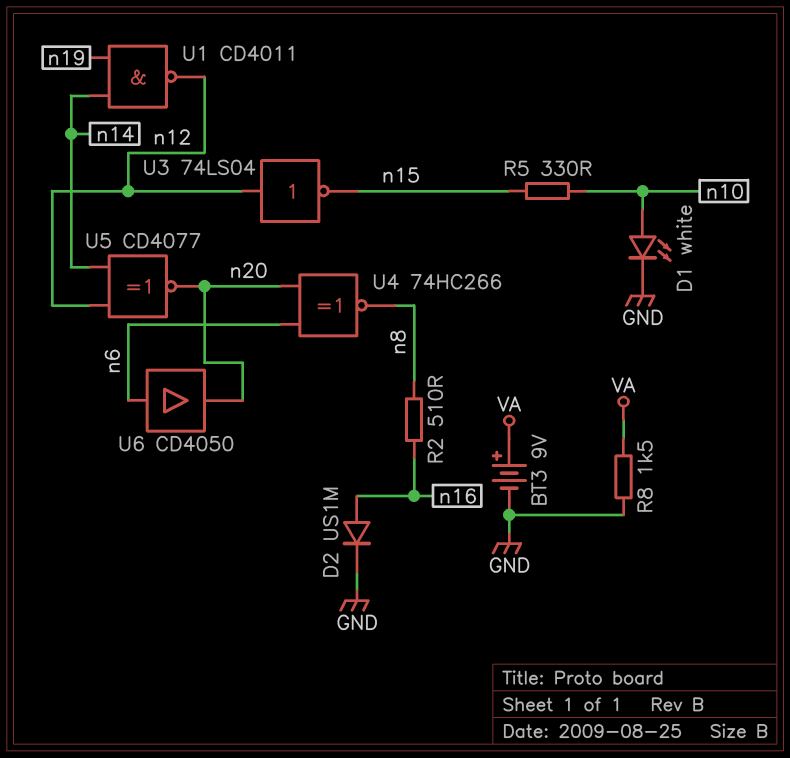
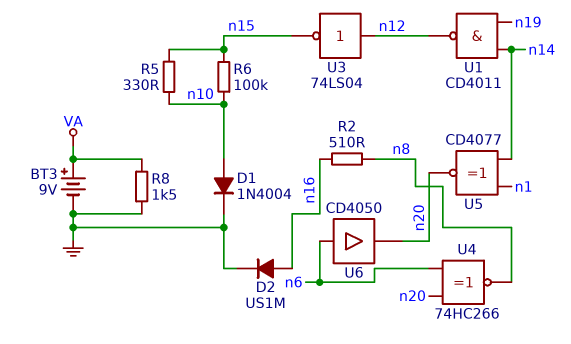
D1: LED white (A n10, K GND) -> diode 1N4004 (A n10, K GND)
R6: none -> 100k (n10, n15)
U5: XNOR CD4077 (in n12, in n14, out n20) -> XNOR CD4077 (in n1, in n14, out n20)

